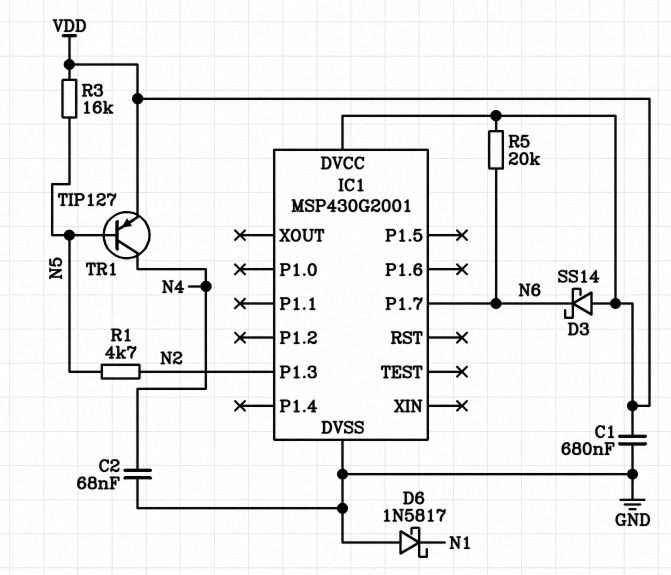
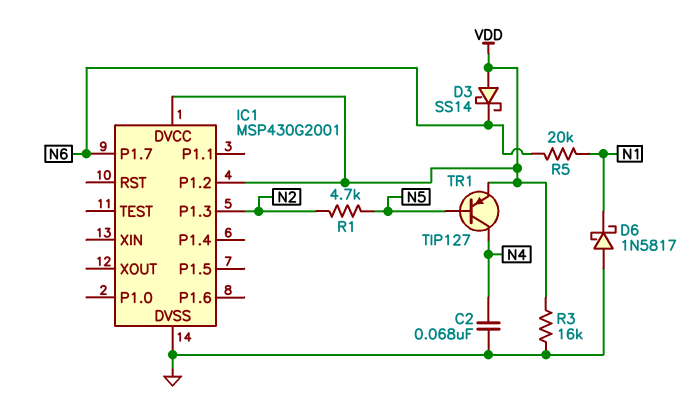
C1: 680nF (GND, VDD) -> none
IC1 pin P1.2: none -> VDD
R3: 16k (N5, VDD) -> 16k (GND, VDD)
R5: 20k (N6, VDD) -> 20k (N1, N6)

